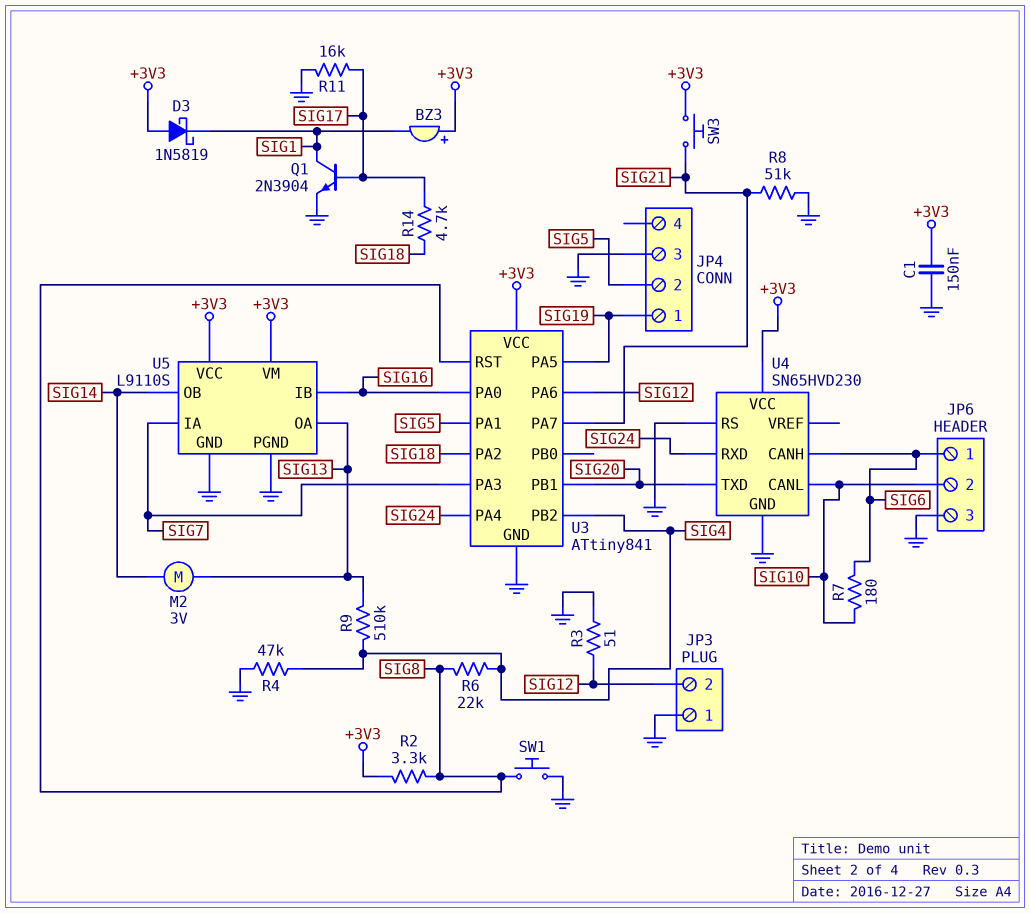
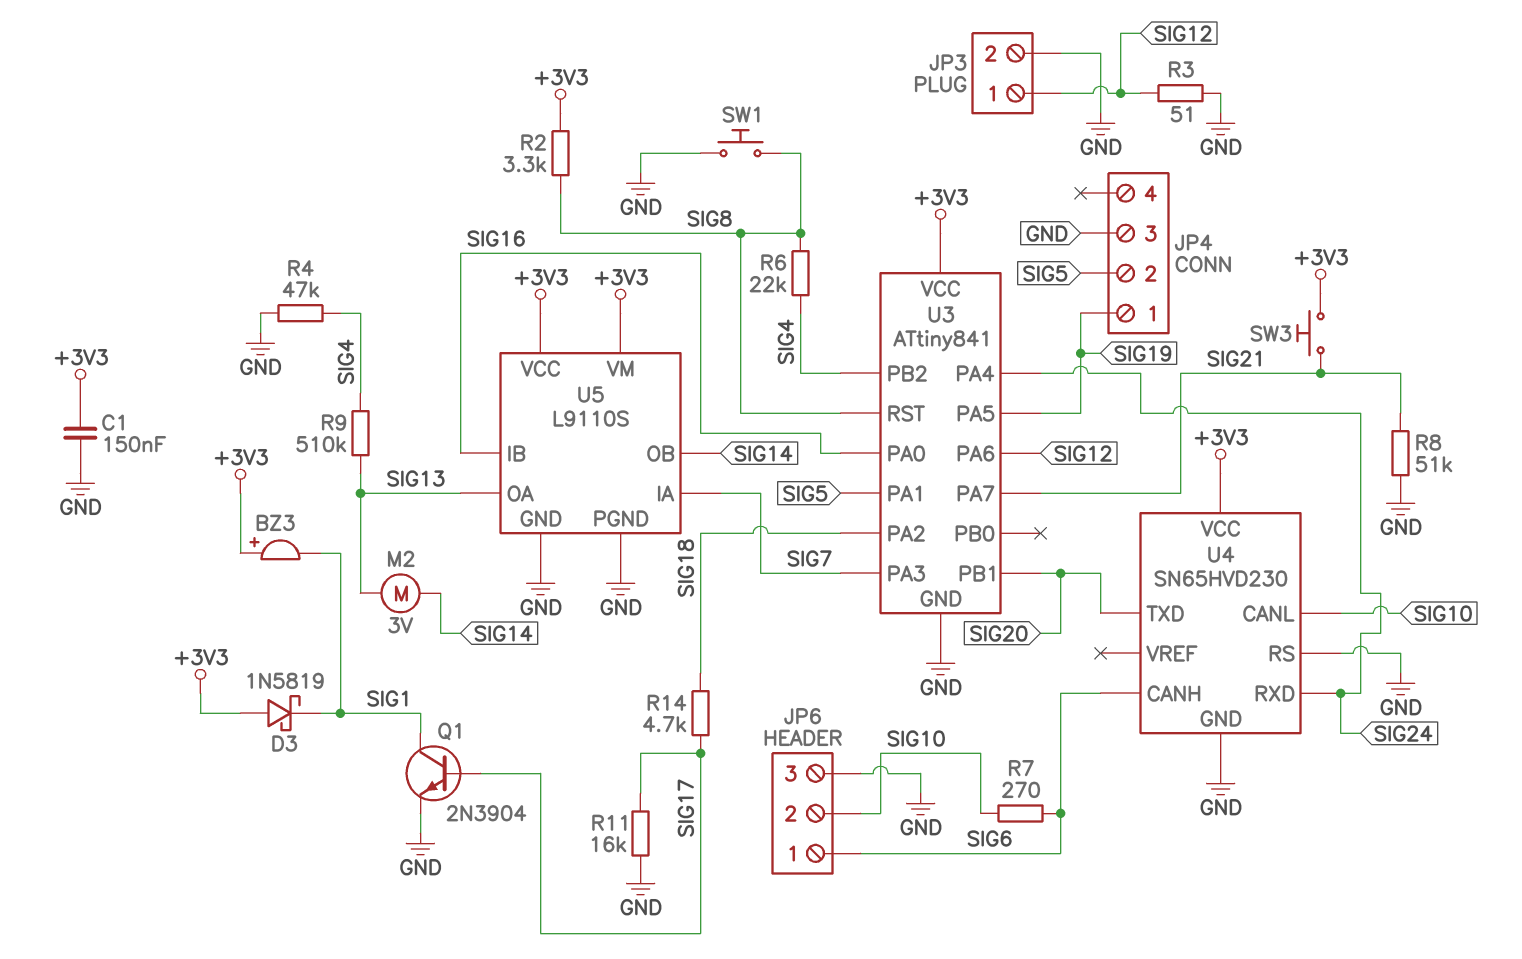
JP3 pin 1: GND -> SIG12
JP3 pin 2: SIG12 -> GND
R7: 180 (SIG6, SIG10) -> 270 (SIG6, SIG10)

